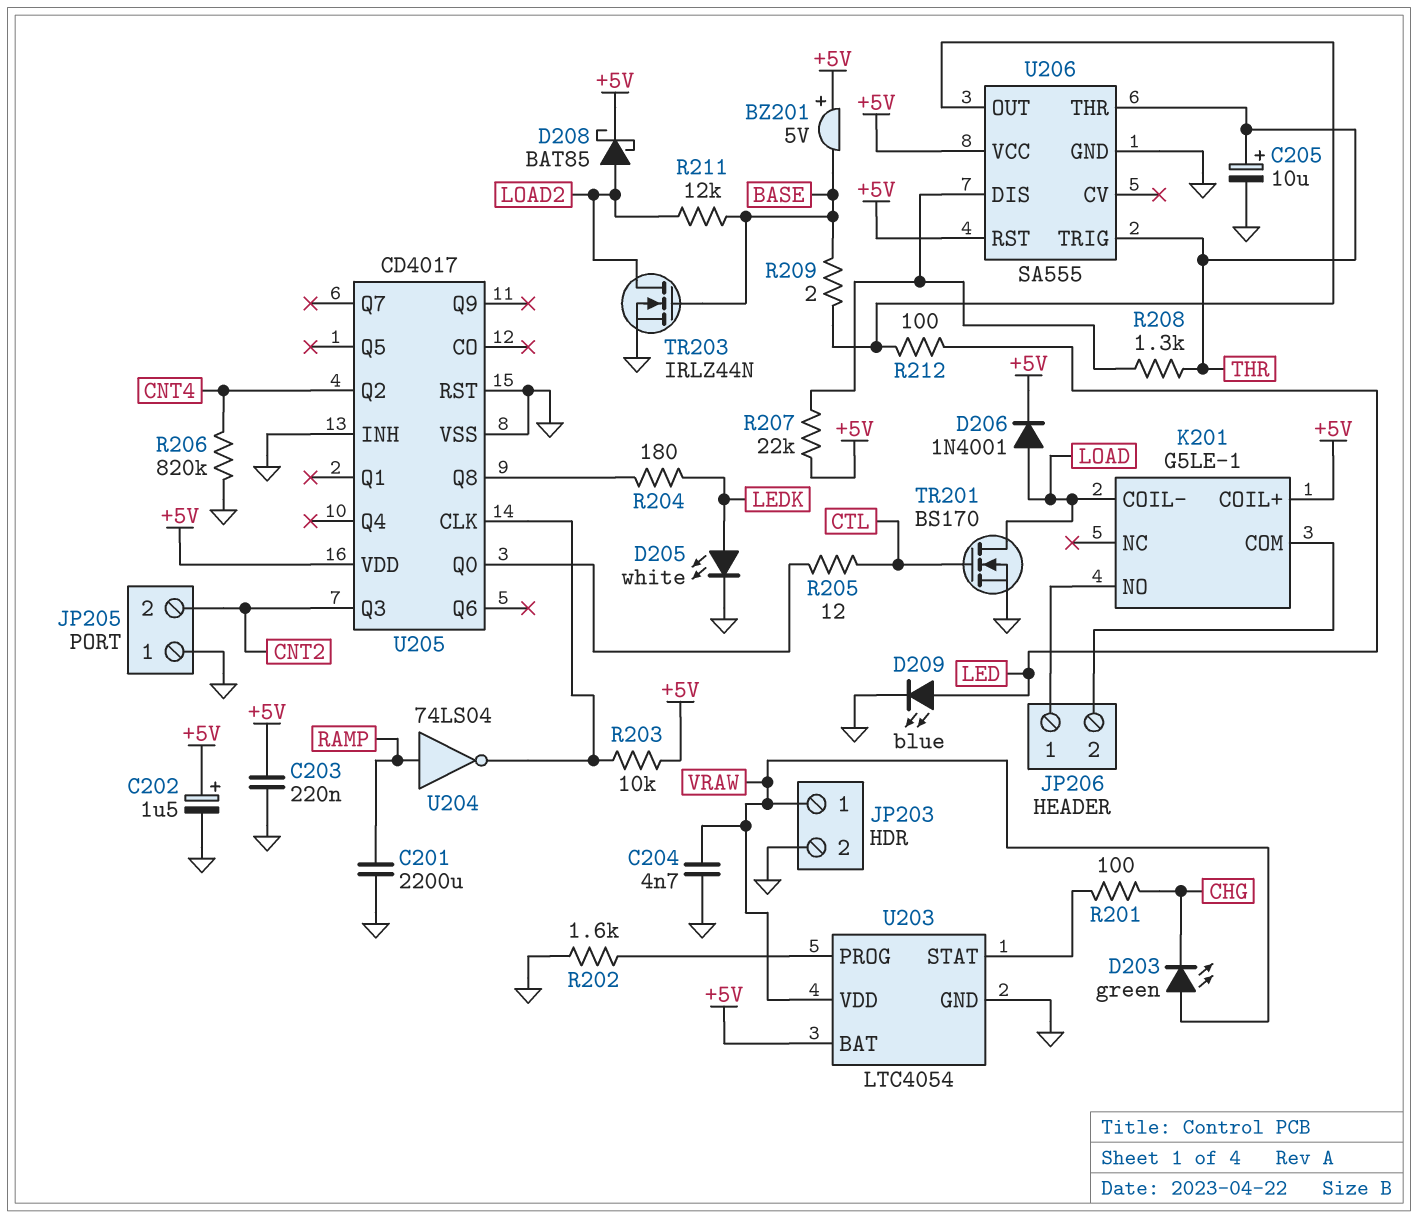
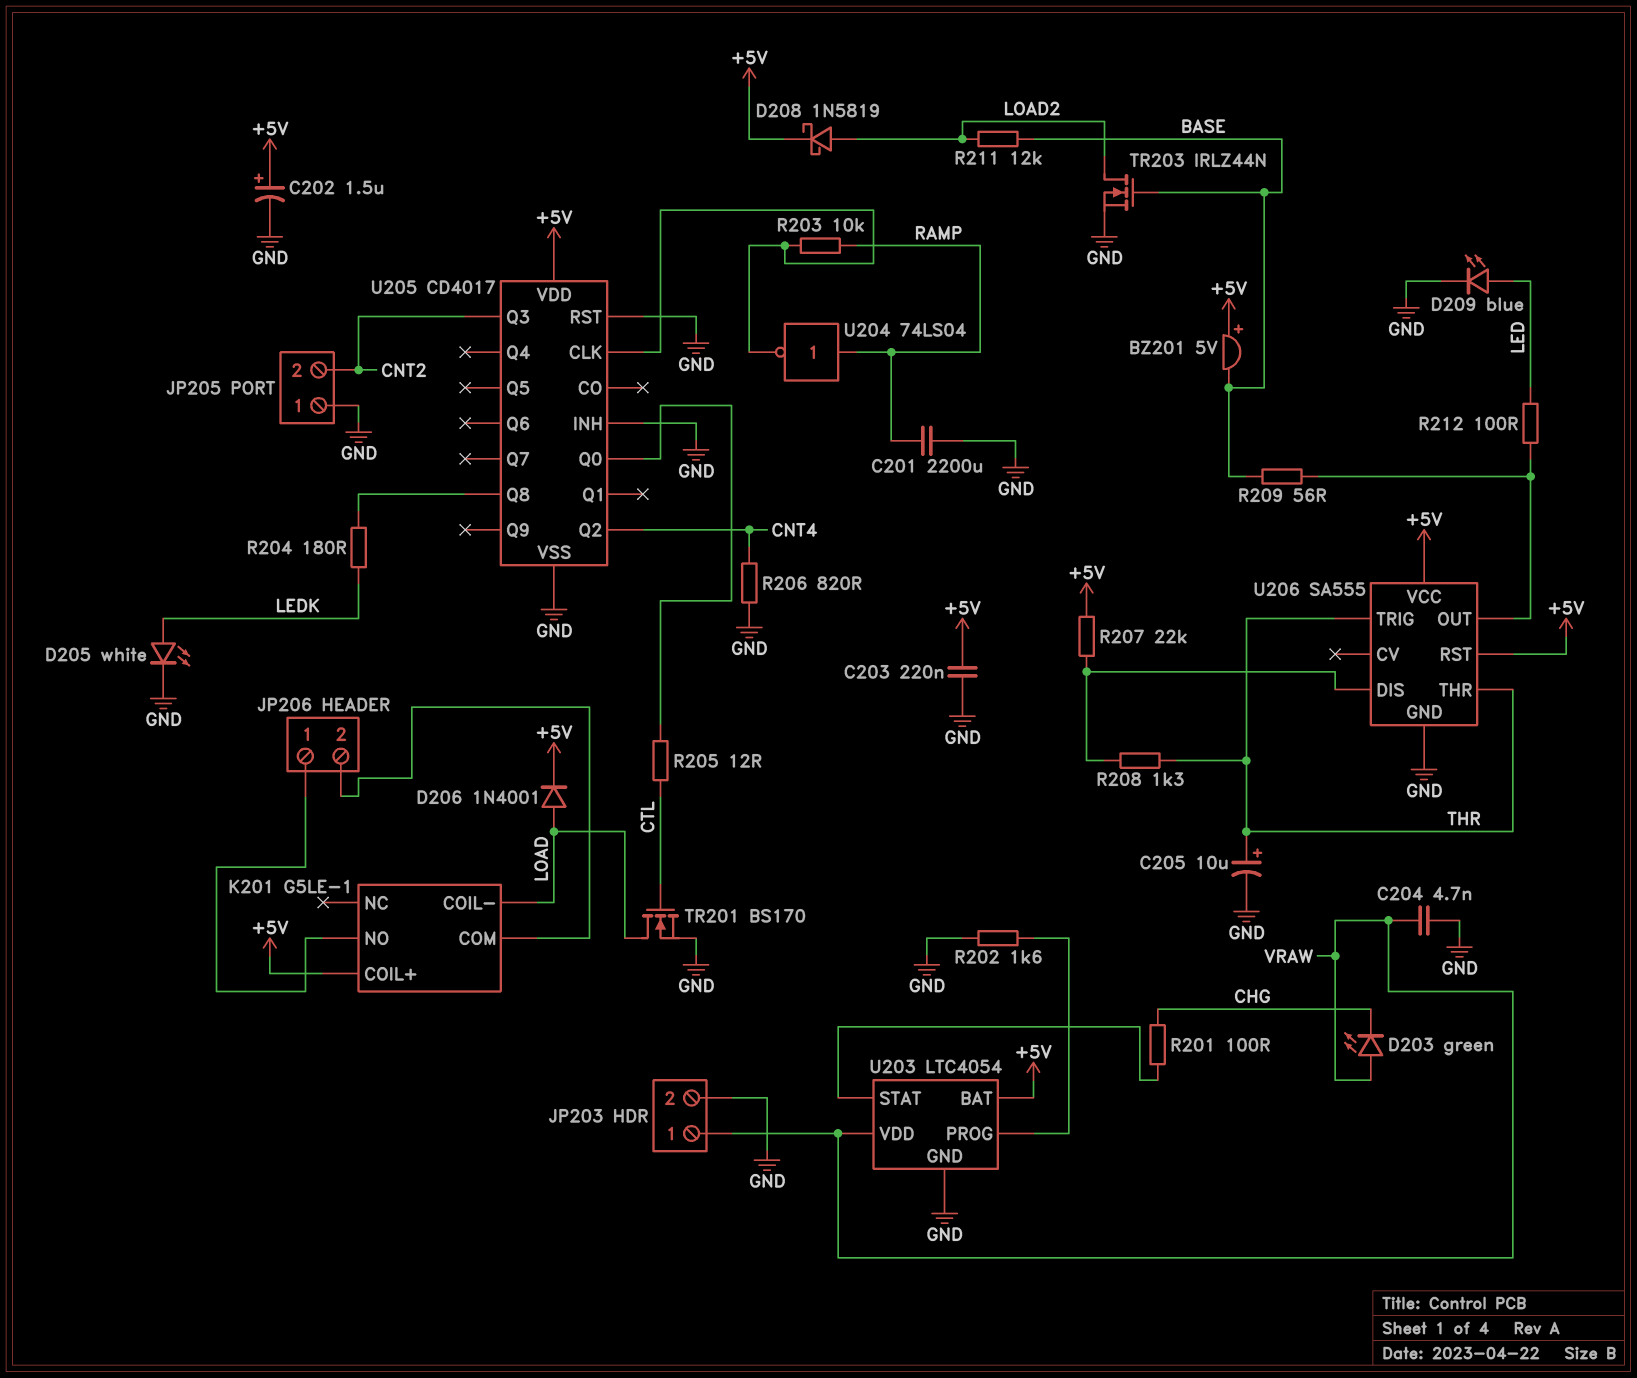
D208: schottky BAT85 (A LOAD2, K +5V) -> schottky 1N5819 (A LOAD2, K +5V)
R203: 10k (+5V, U205/CLK) -> 10k (RAMP, U205/CLK)
R206: 820k (CNT4, GND) -> 820 (CNT4, GND)
R209: 2 (BASE, U206/OUT) -> 56 (BASE, U206/OUT)

